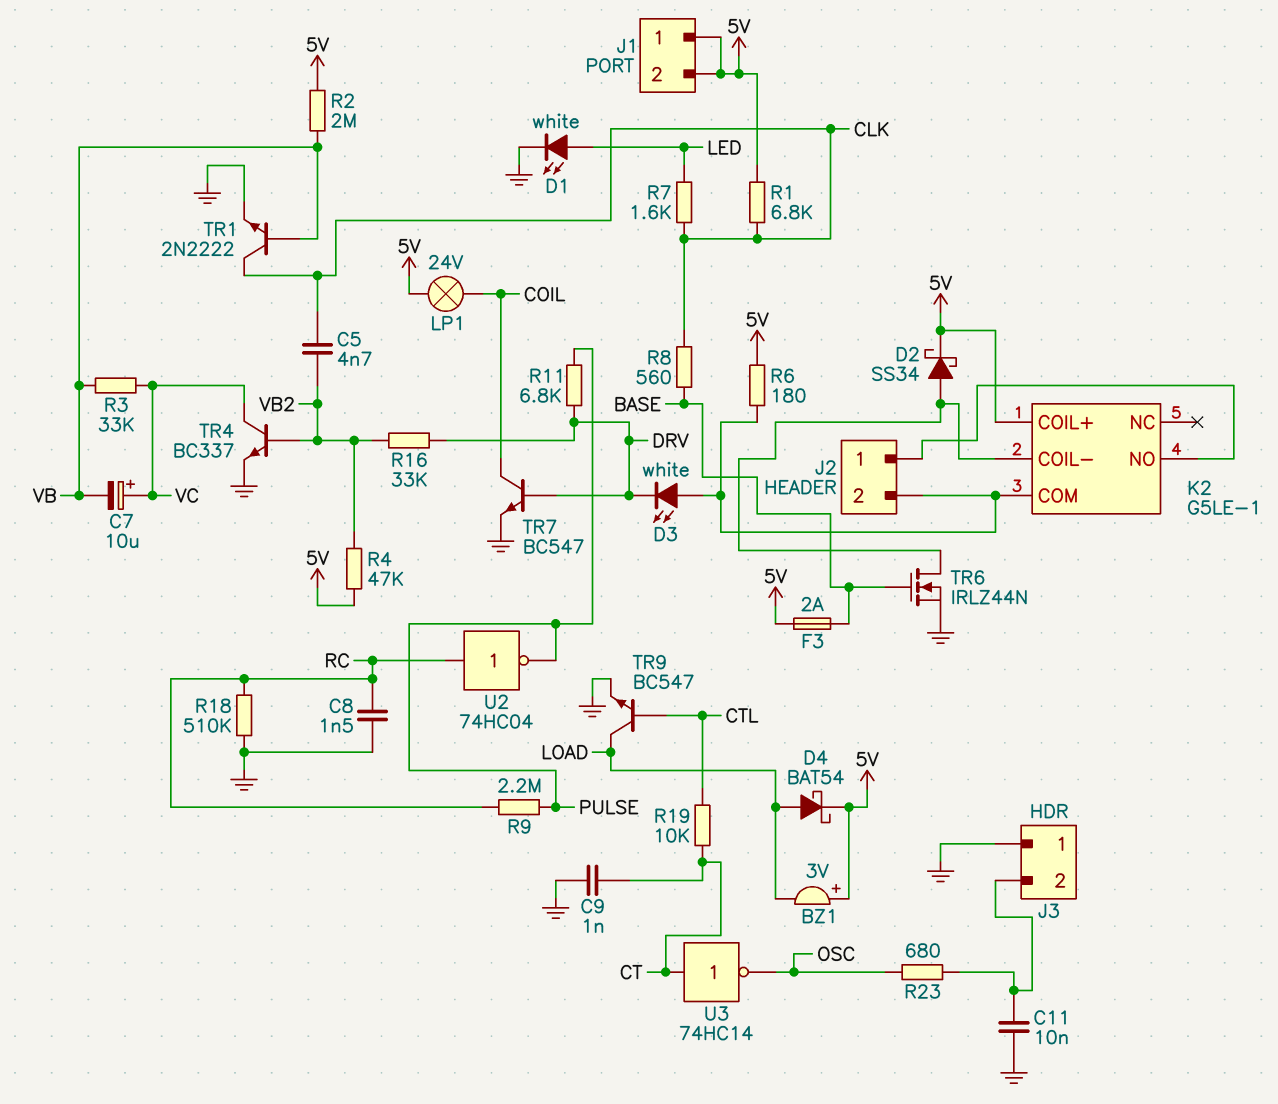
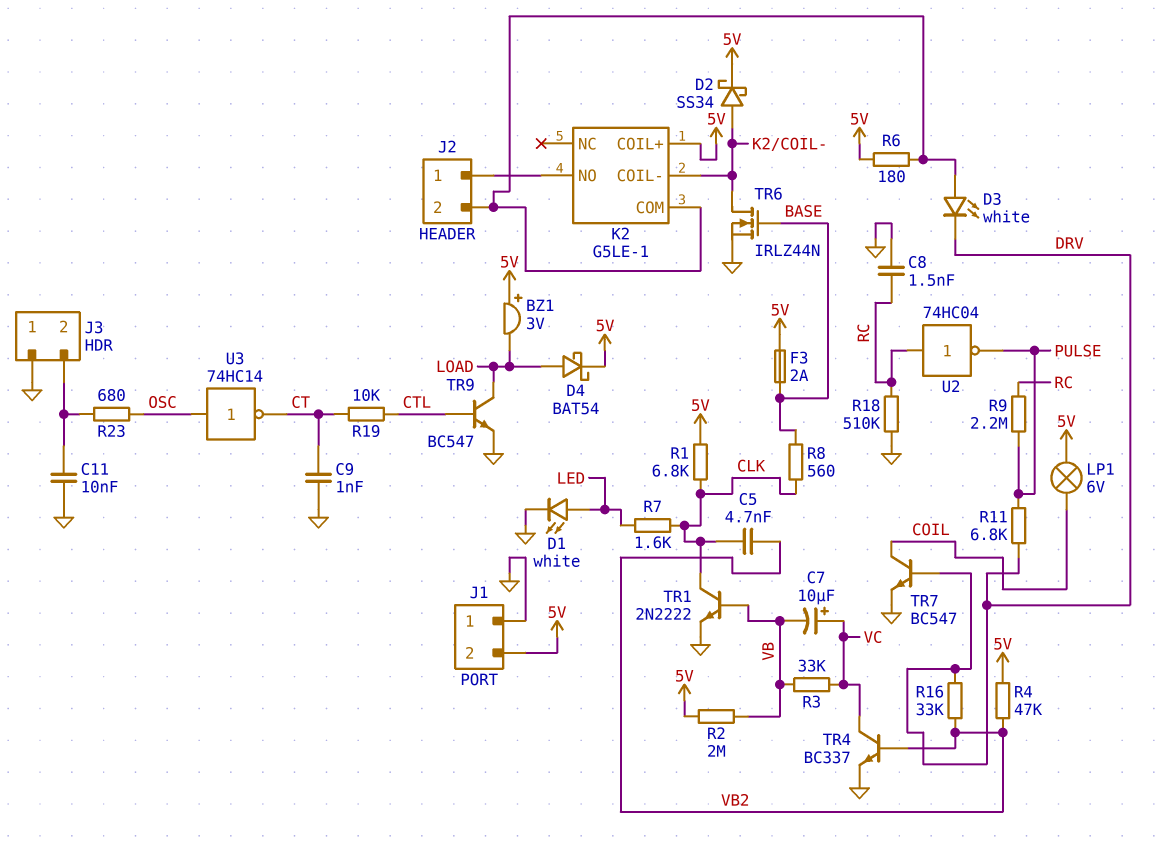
J1 pin 1: 5V -> GND
LP1: lamp 24V (5V, COIL) -> lamp 6V (5V, COIL)
U3: NOT 74HC14 (in CT, out OSC) -> NOT 74HC14 (in OSC, out CT)

